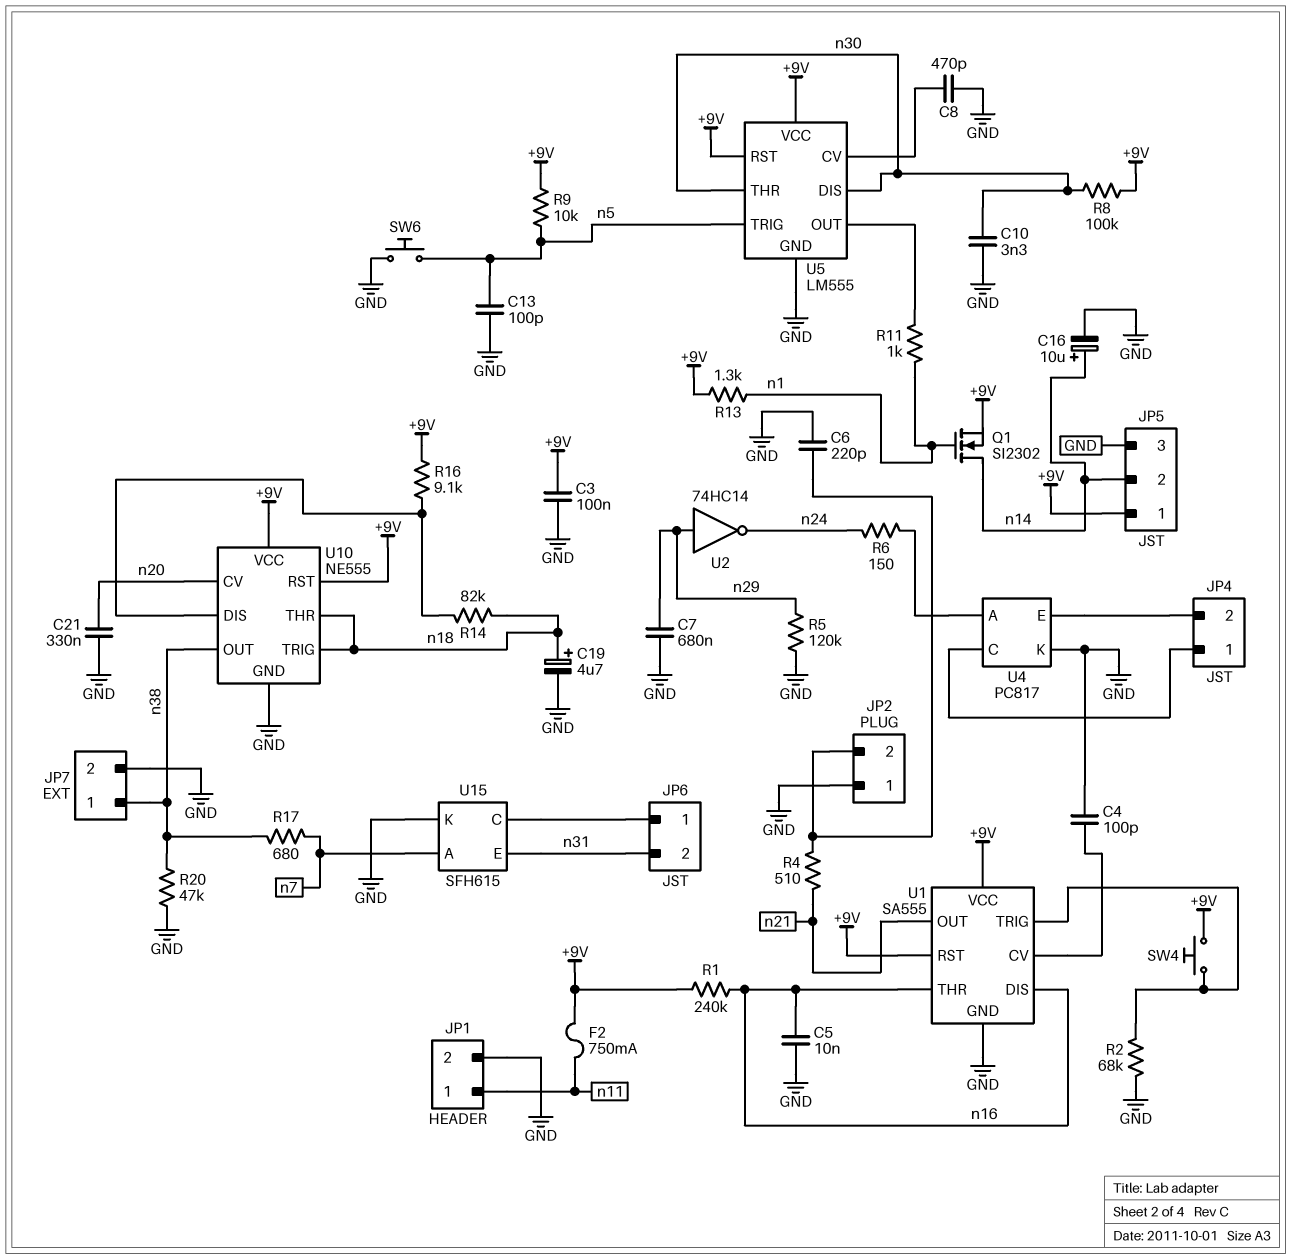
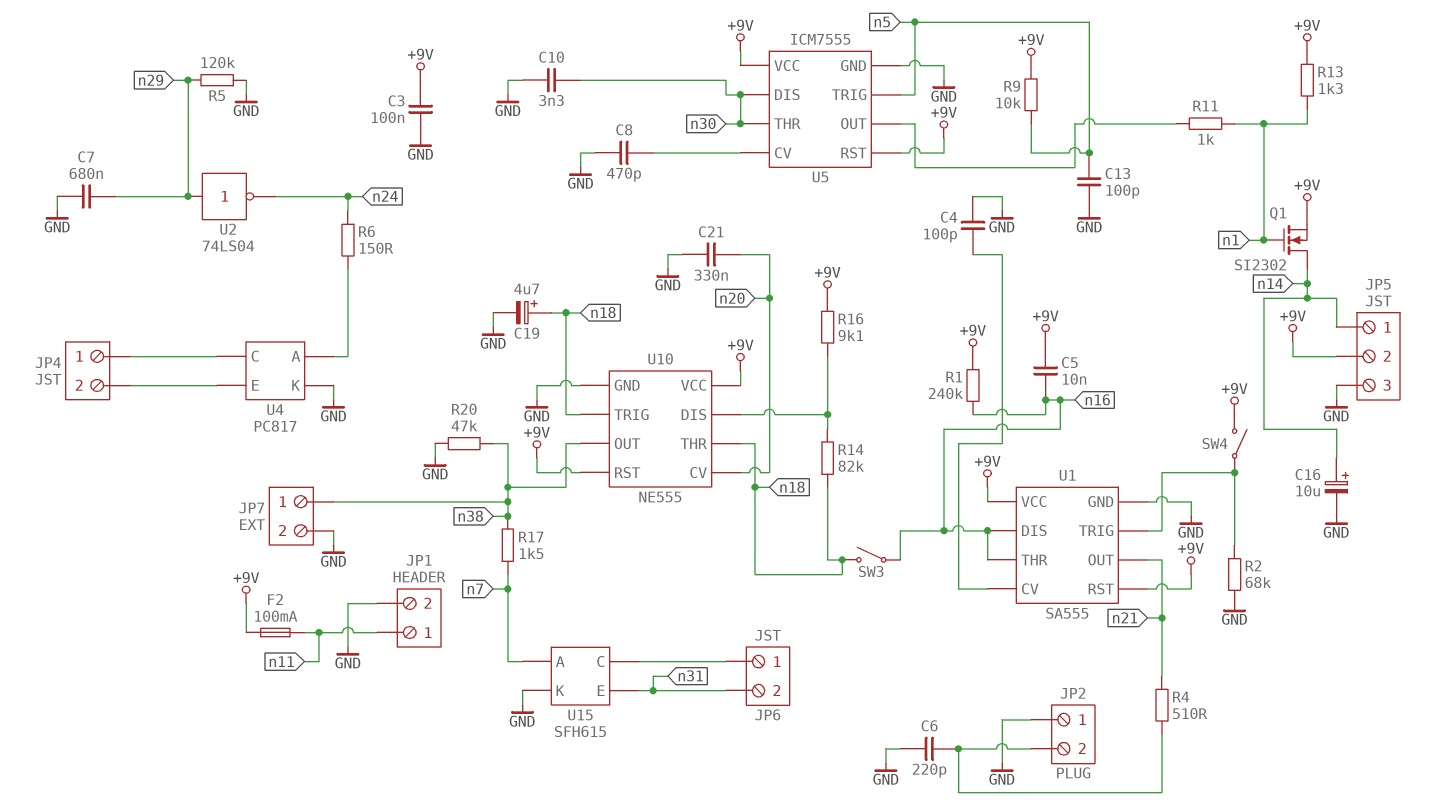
C5: 10nF (GND, n16) -> 10nF (+9V, n16)
F2: 750mA (+9V, n11) -> 100mA (+9V, n11)
JP5 pin 1: +9V -> n14
JP5 pin 2: n14 -> +9V
R8: 100k (+9V, n30) -> none
R17: 680 (n7, n38) -> 1.5k (n7, n38)
SW3: none -> switch (n16, n18)
SW4: button (+9V, U1/TRIG) -> switch (+9V, U1/TRIG)
SW6: button (GND, n5) -> none
U2: NOT 74HC14 (in n29, out n24) -> NOT 74LS04 (in n29, out n24)
U5: LM555 -> ICM7555

